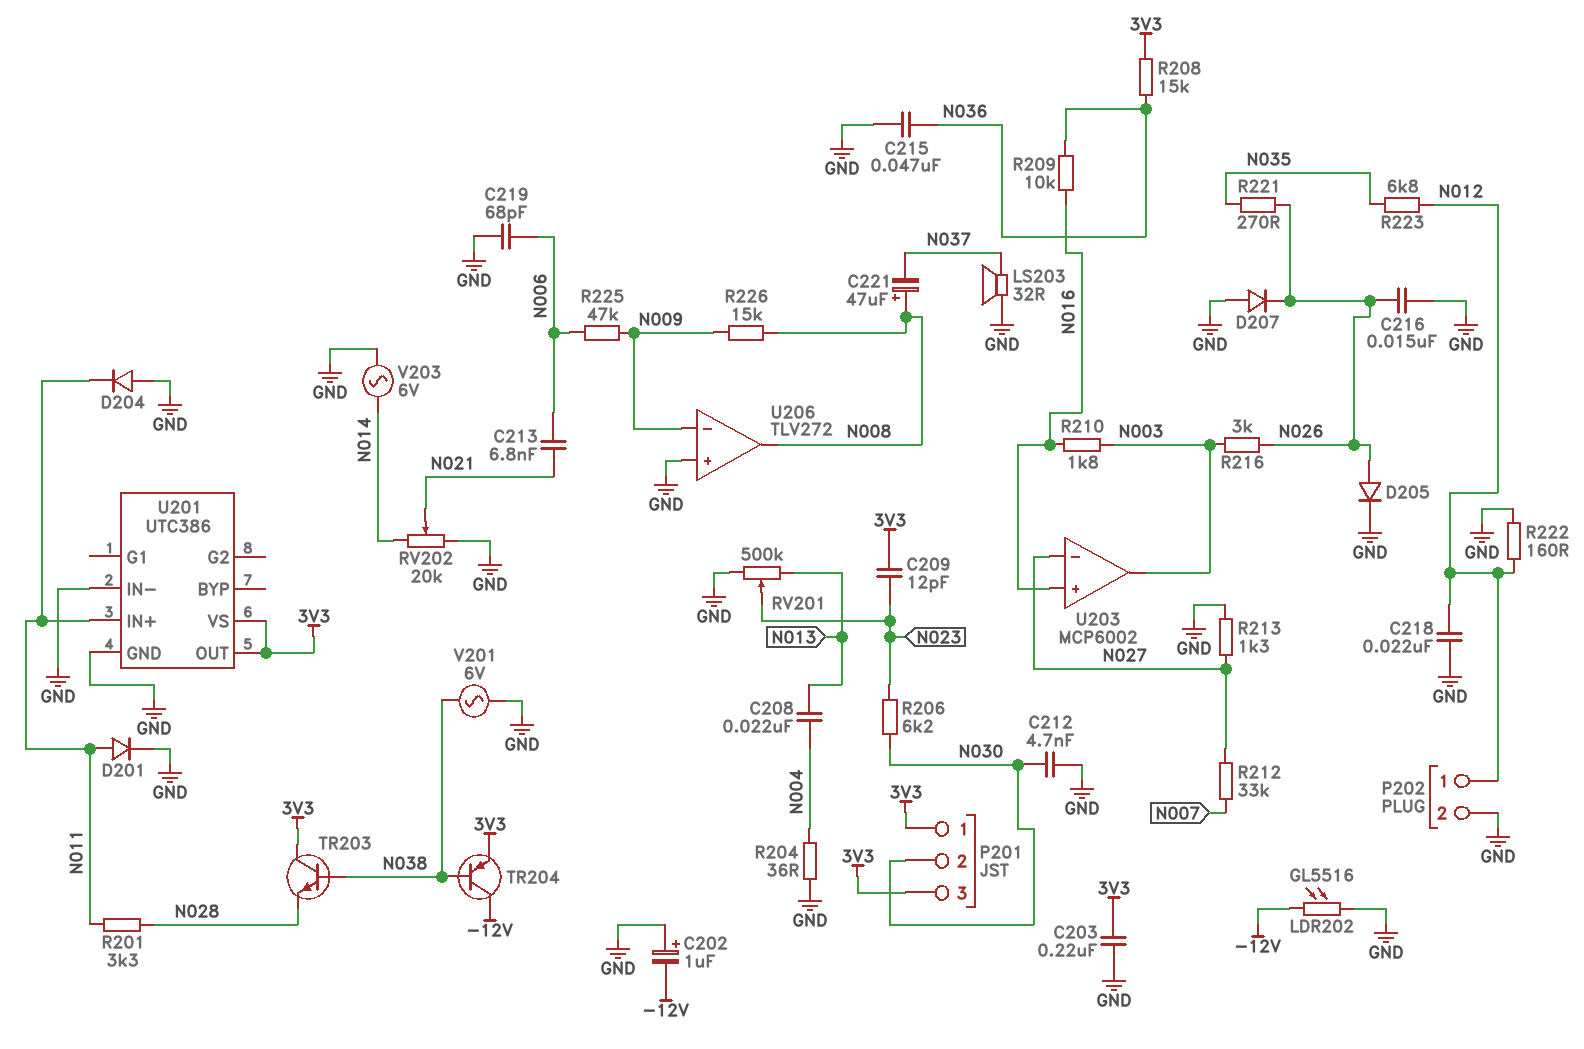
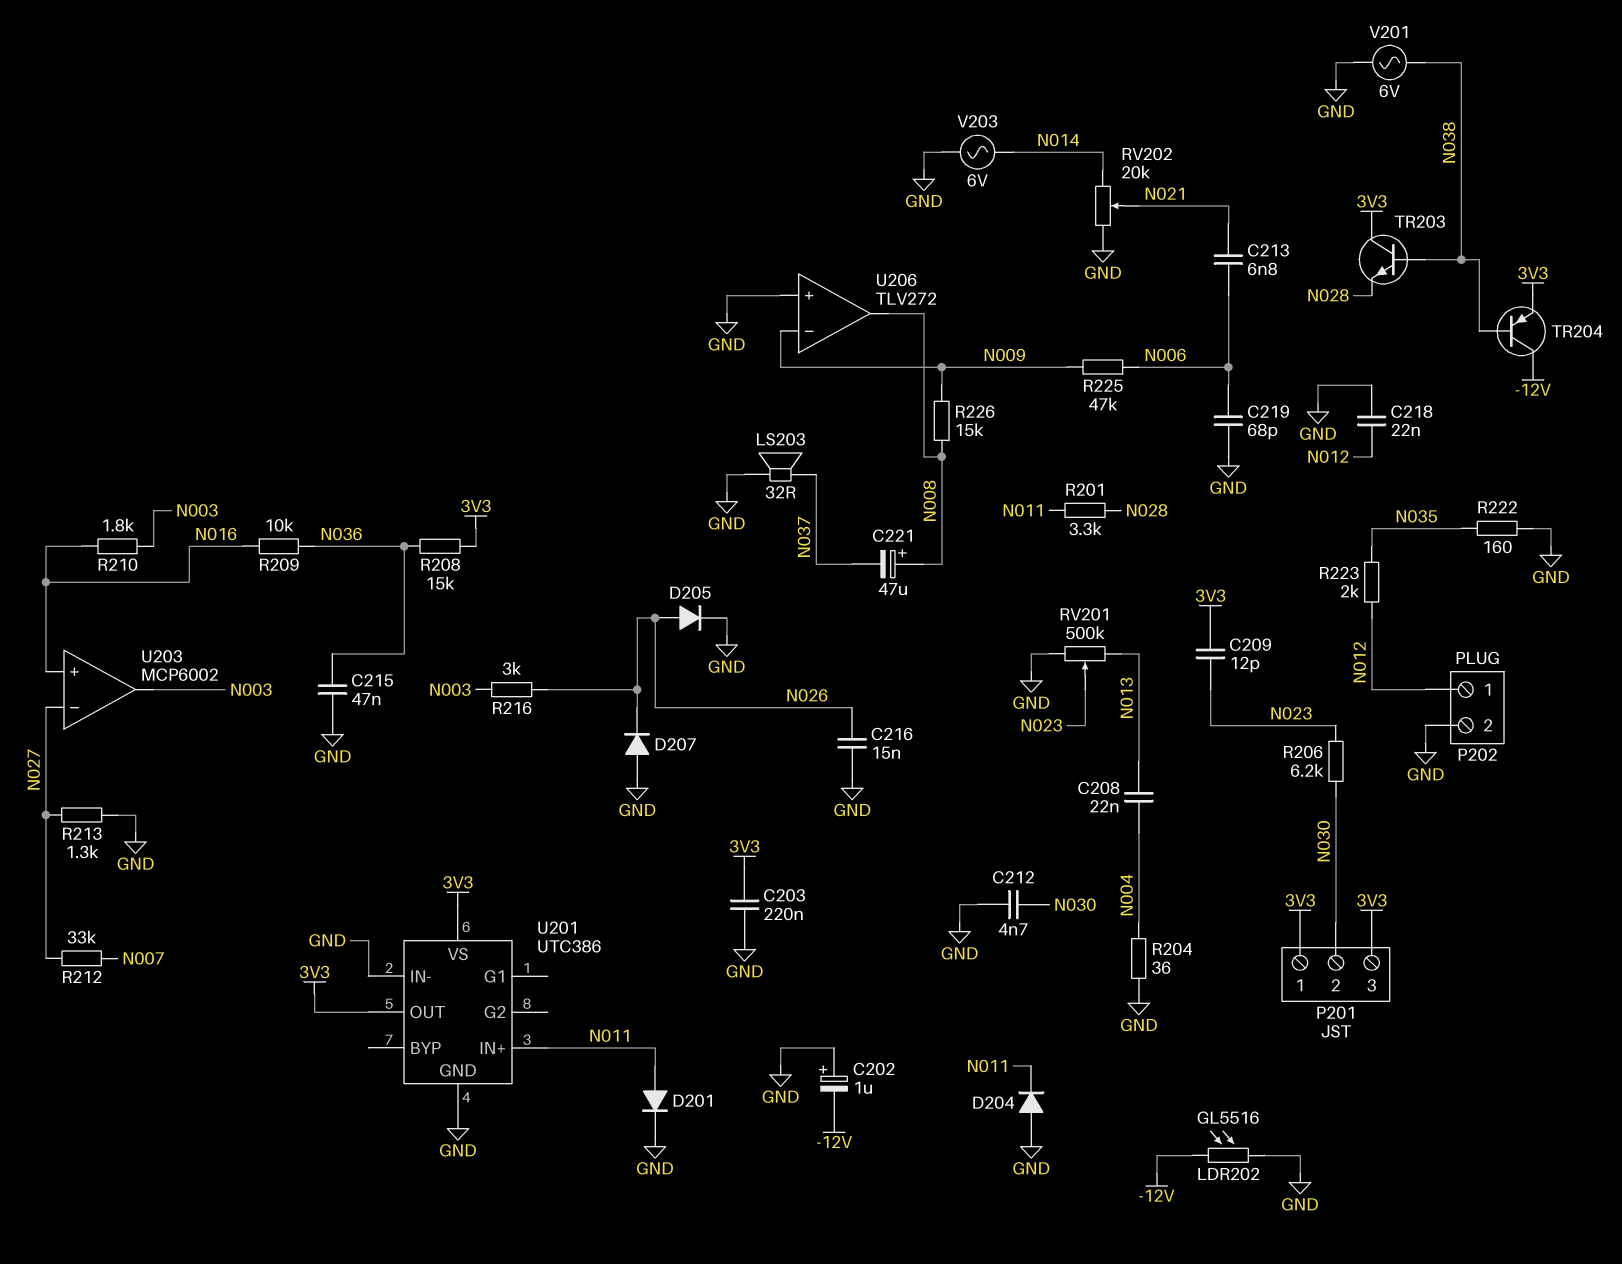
R221: 270 (N026, N035) -> none
R222: 160 (GND, N012) -> 160 (GND, N035)
R223: 6.8k (N012, N035) -> 2k (N012, N035)

